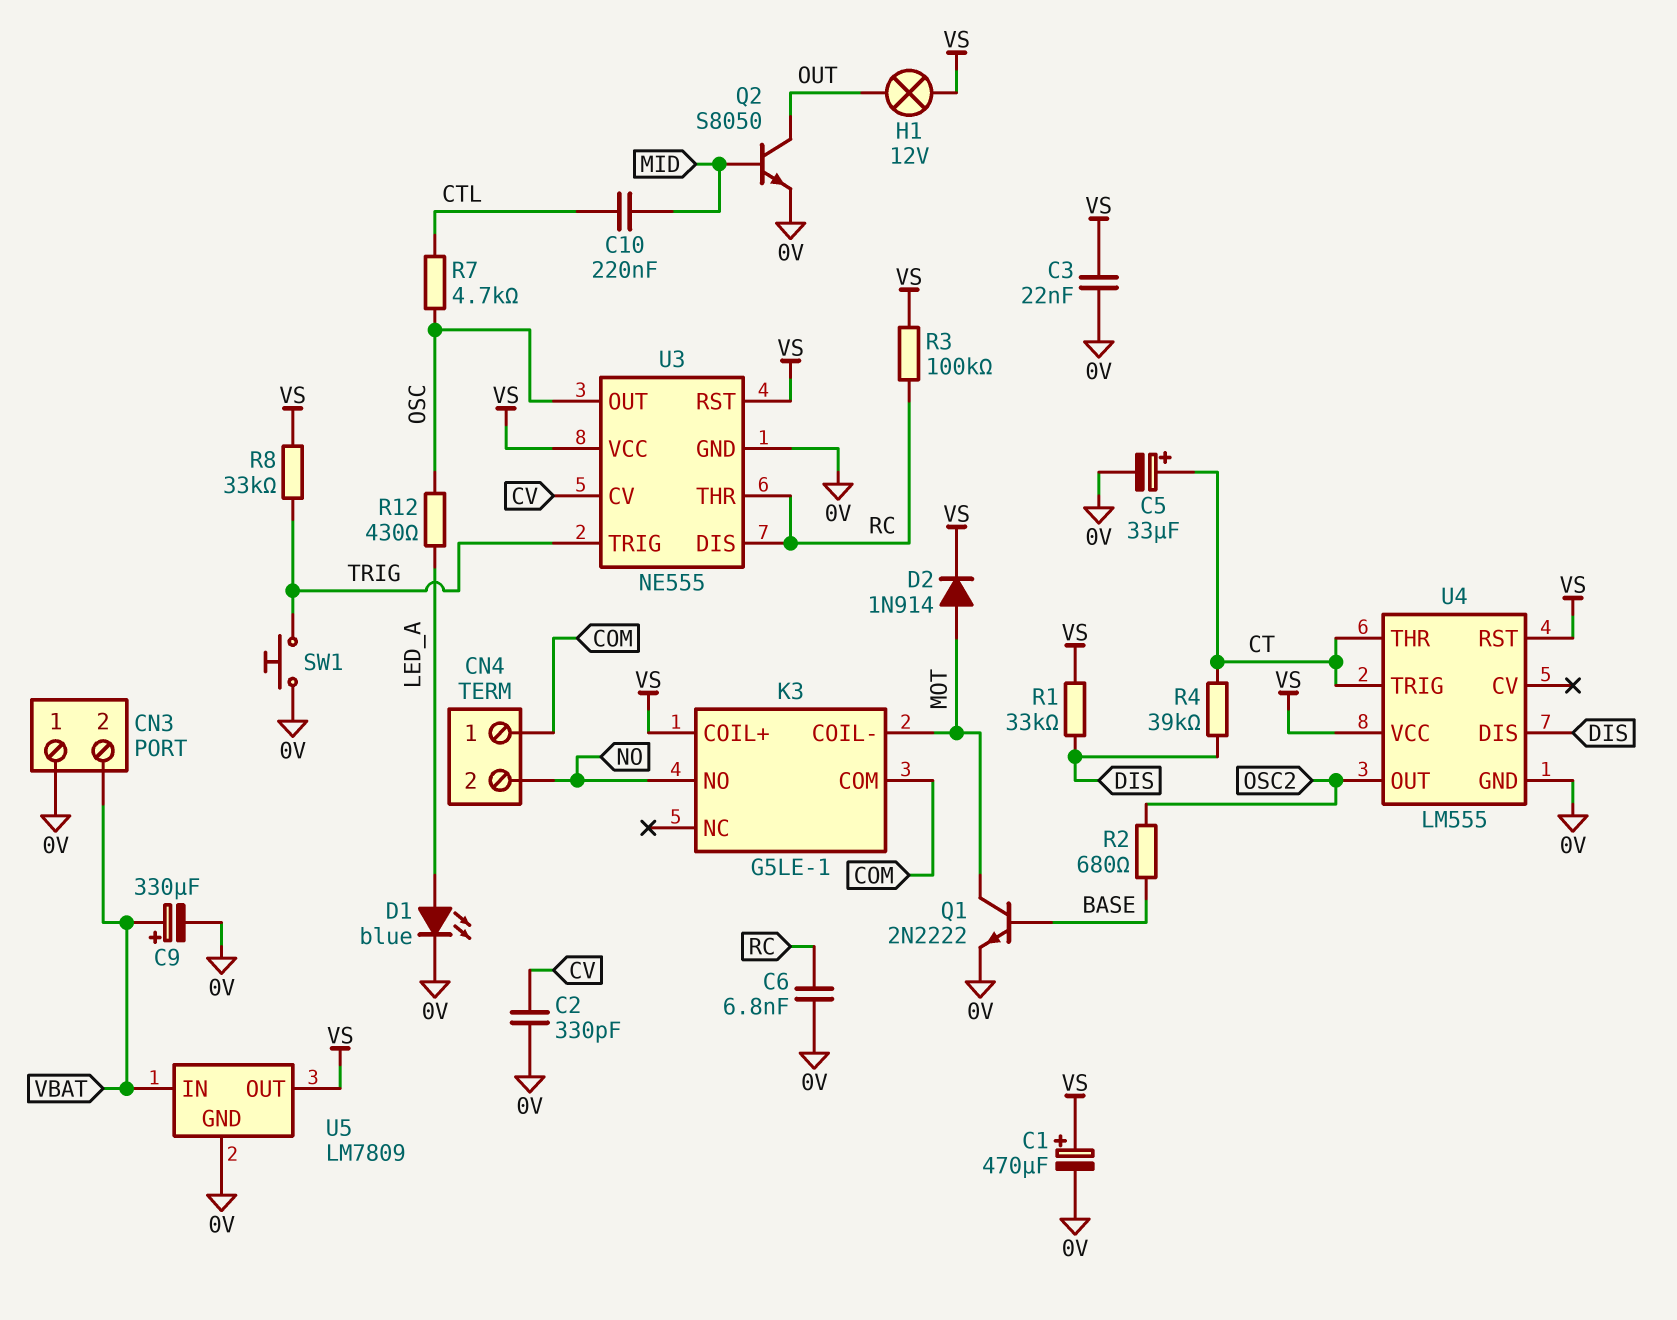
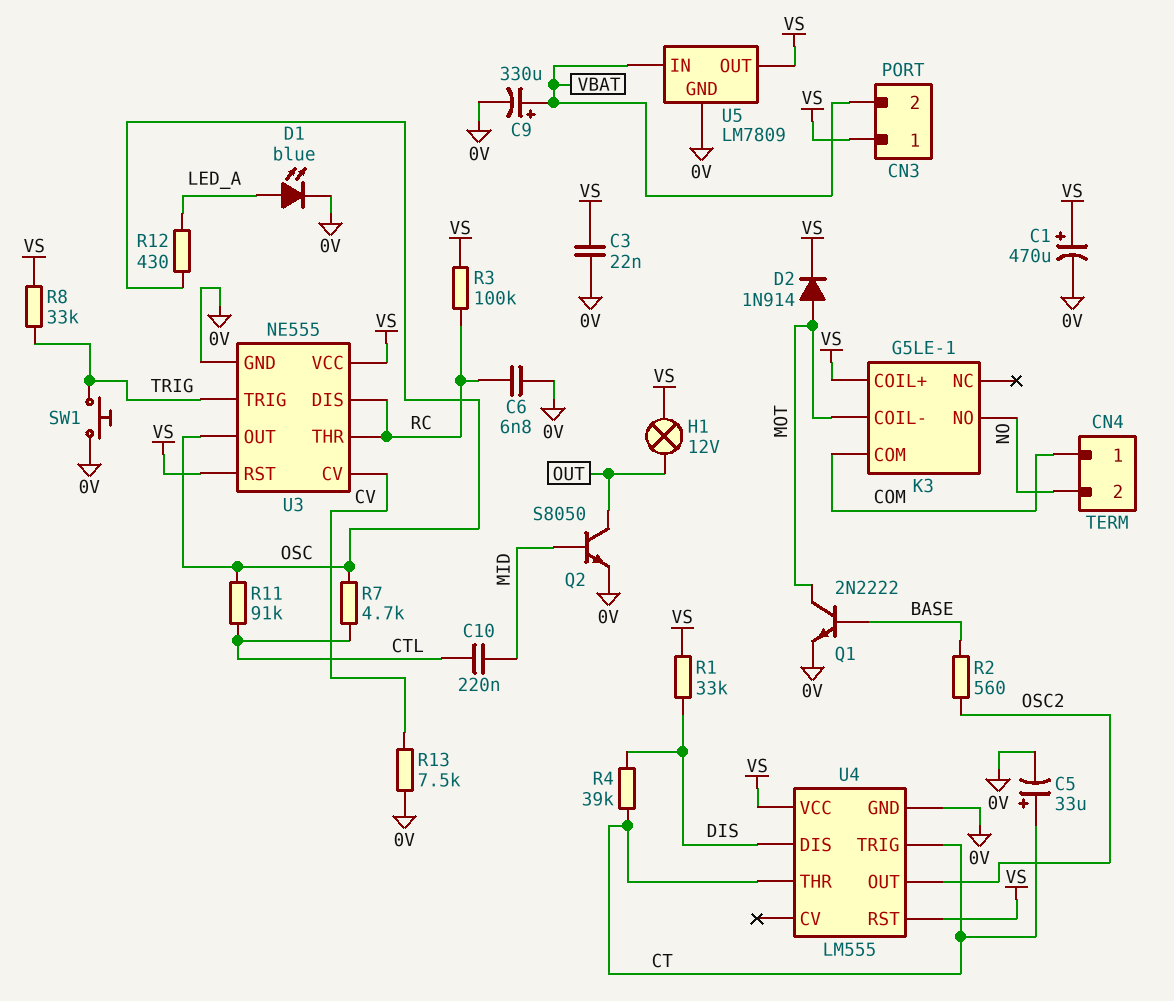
C2: 330pF (0V, CV) -> none
CN3 pin 1: 0V -> VS
R2: 680 (BASE, OSC2) -> 560 (BASE, OSC2)
R11: none -> 91k (CTL, OSC)
R13: none -> 7.5k (0V, CV)

